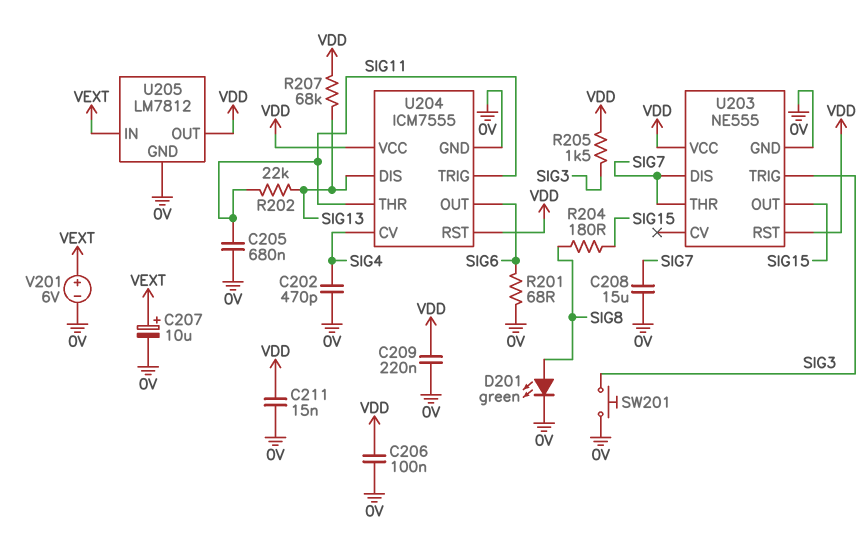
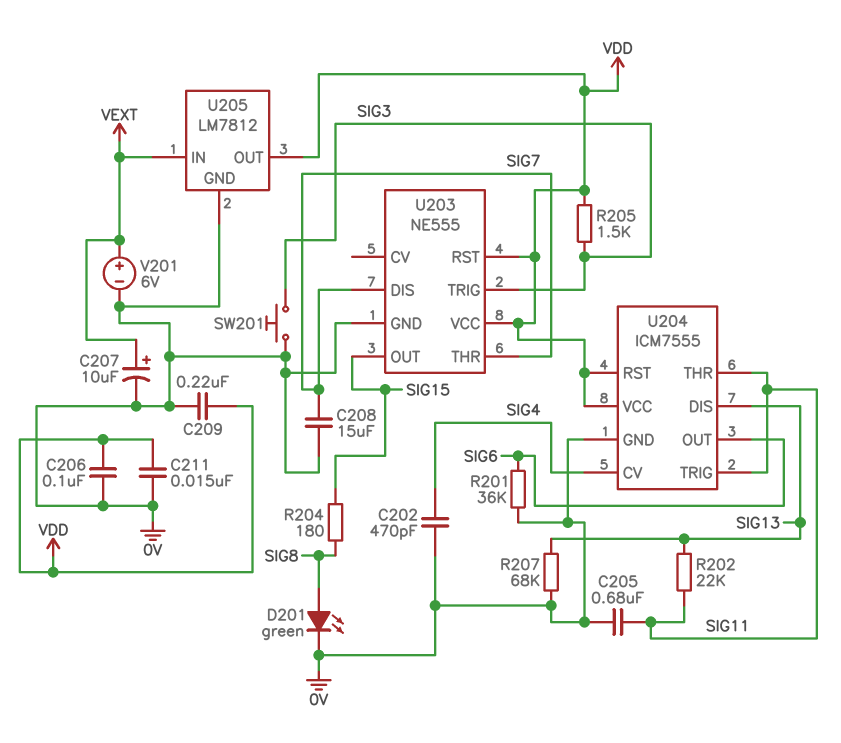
R201: 68 (0V, SIG6) -> 36k (0V, SIG6)
R207: 68k (SIG13, VDD) -> 68k (0V, SIG13)

